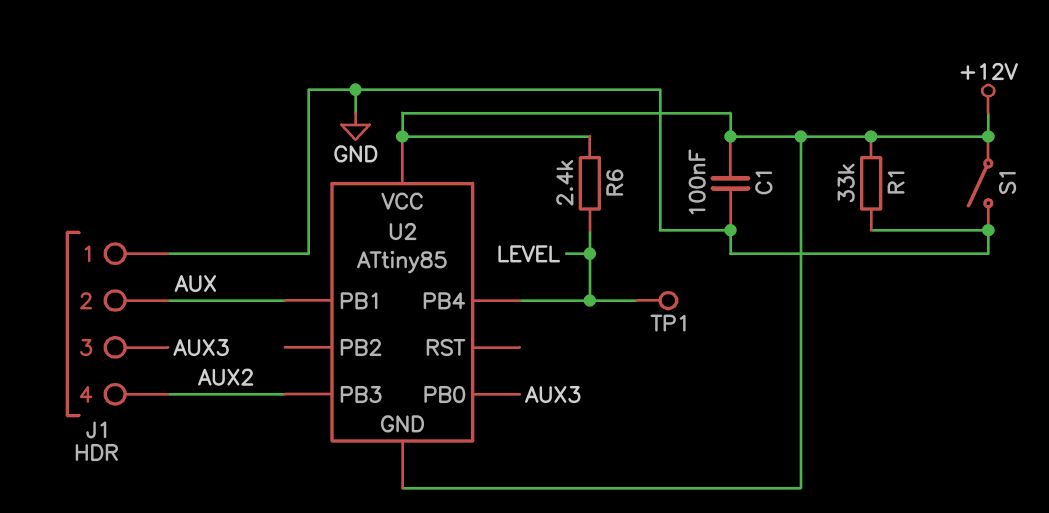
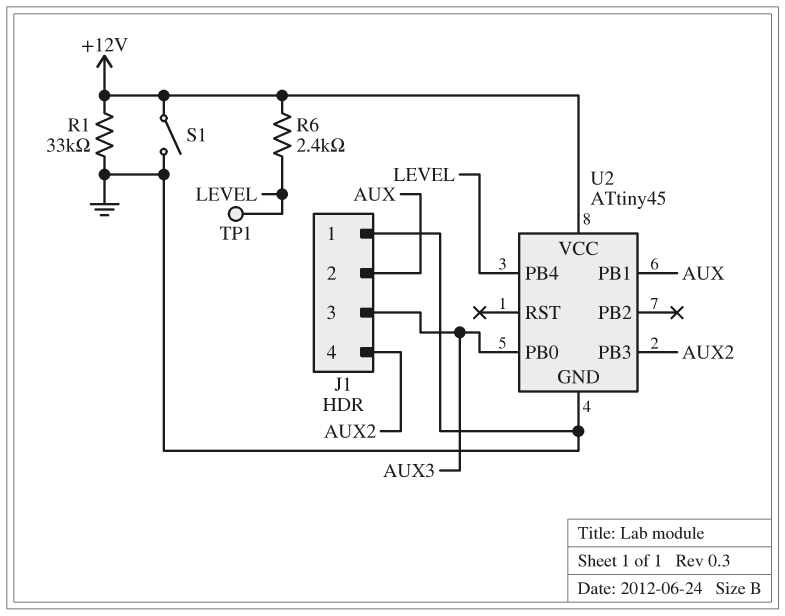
C1: 100nF (+12V, GND) -> none
U2: ATtiny85 -> ATtiny45
U2 pin GND: +12V -> GND

